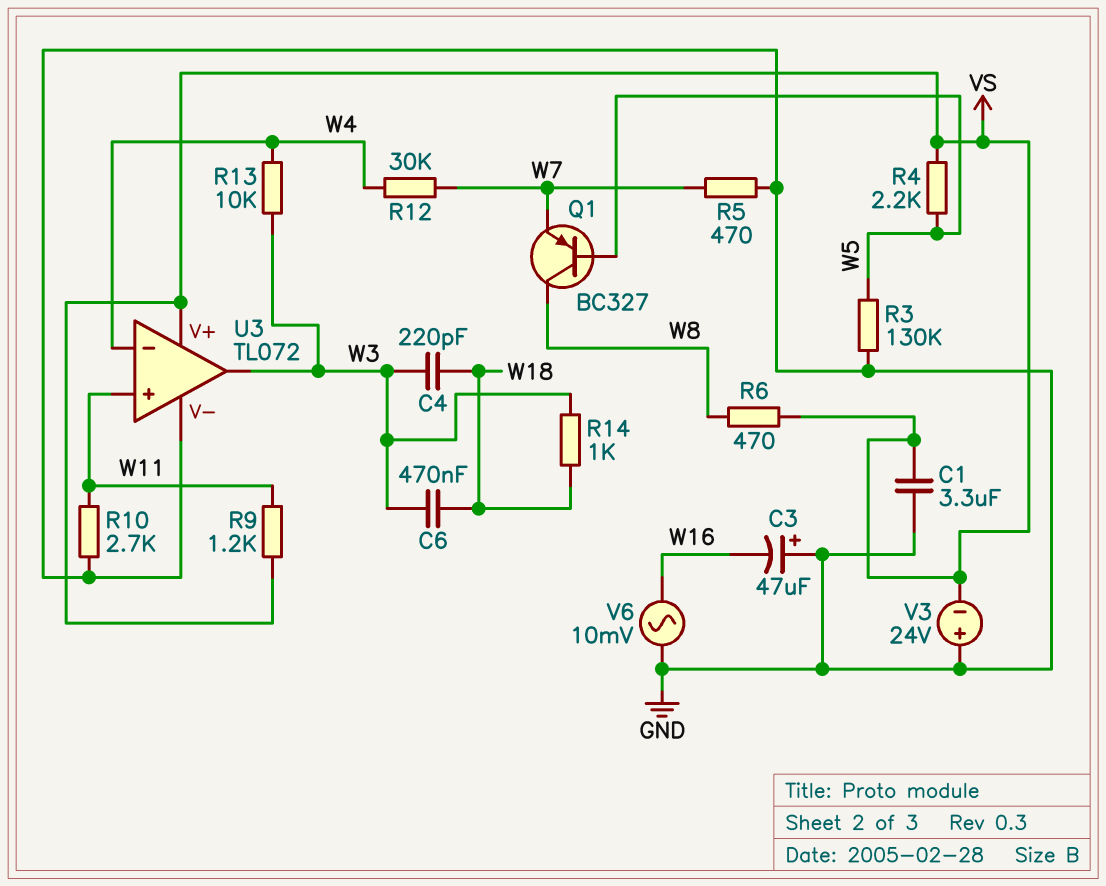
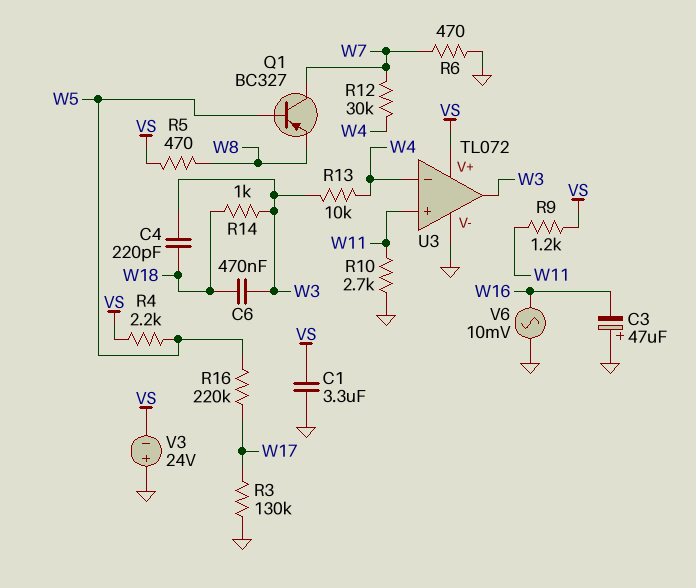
Q1: PNP BC327 (B W5, C W8, E W7) -> PNP BC327 (B W5, C W7, E W8)
R3: 130k (GND, W5) -> 130k (GND, W17)
R5: 470 (GND, W7) -> 470 (VS, W8)
R6: 470 (VS, W8) -> 470 (GND, W7)
R16: none -> 220k (W5, W17)

